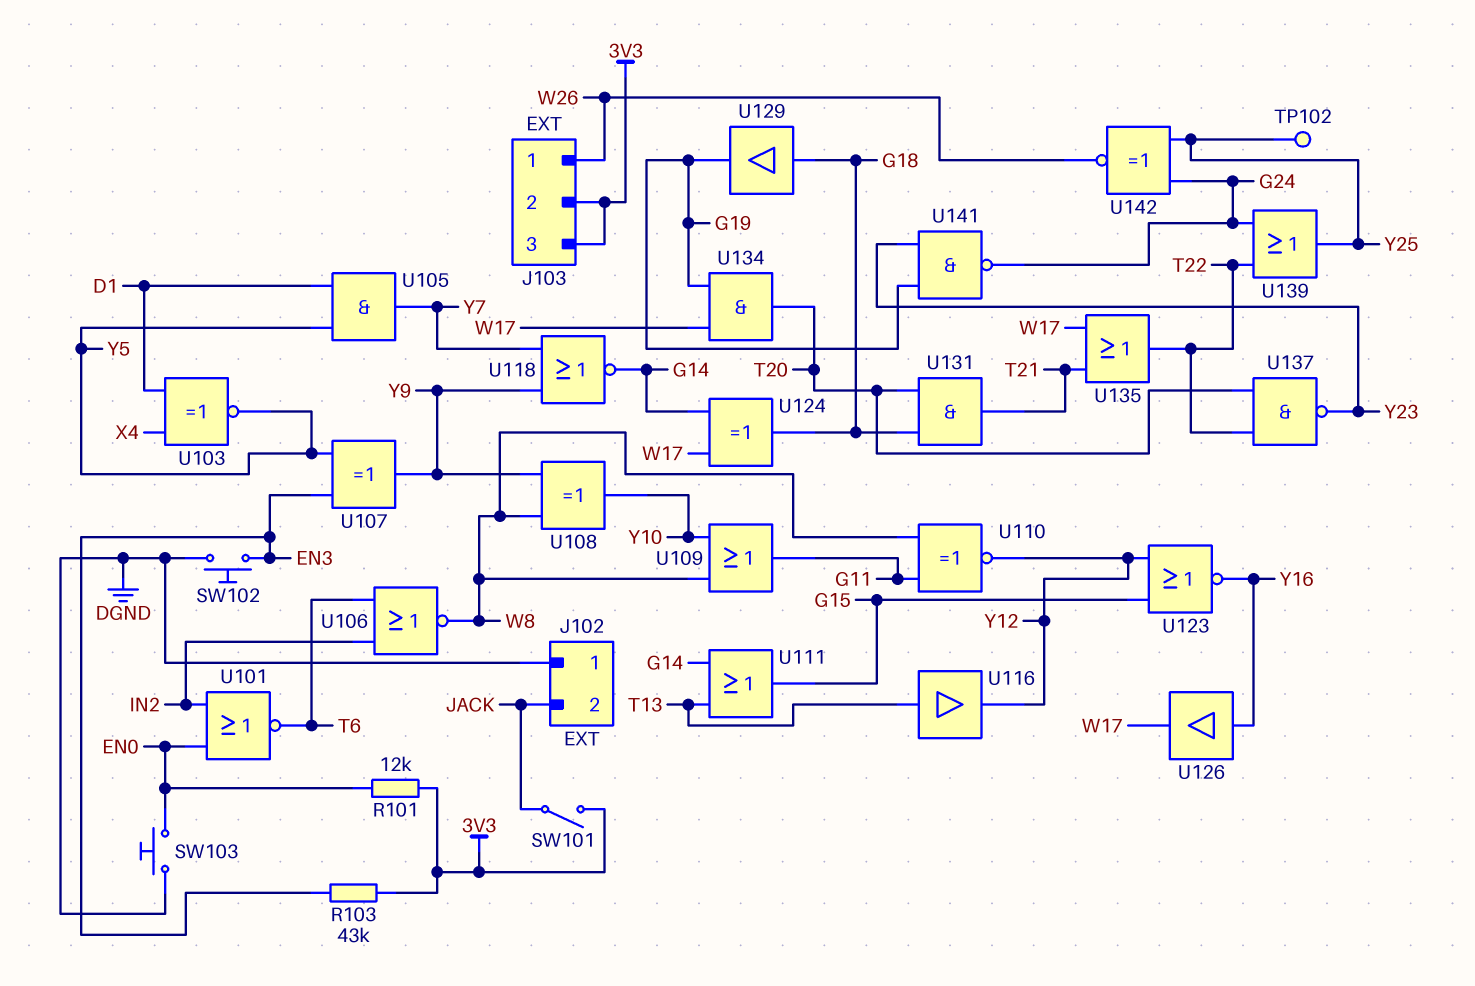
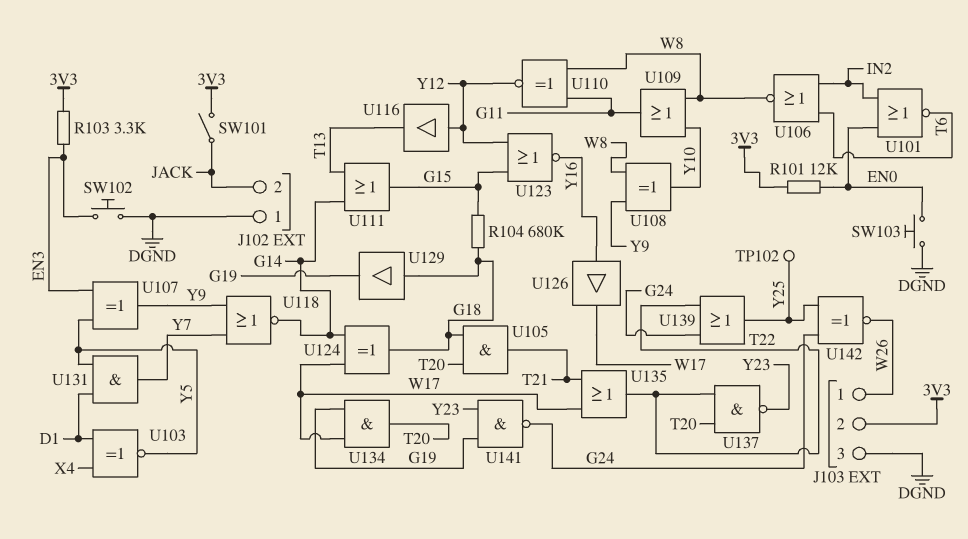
J103 pin 3: 3V3 -> DGND
R103: 43k (3V3, EN3) -> 3.3k (3V3, EN3)
R104: none -> 680k (G15, G18)
U105: AND (in D1, in Y5, out Y7) -> AND (in G18, in T20, out T21)
U116: buffer (in T13, out Y12) -> buffer (in Y12, out T13)
U131: AND (in G18, in T20, out T21) -> AND (in D1, in Y5, out Y7)

